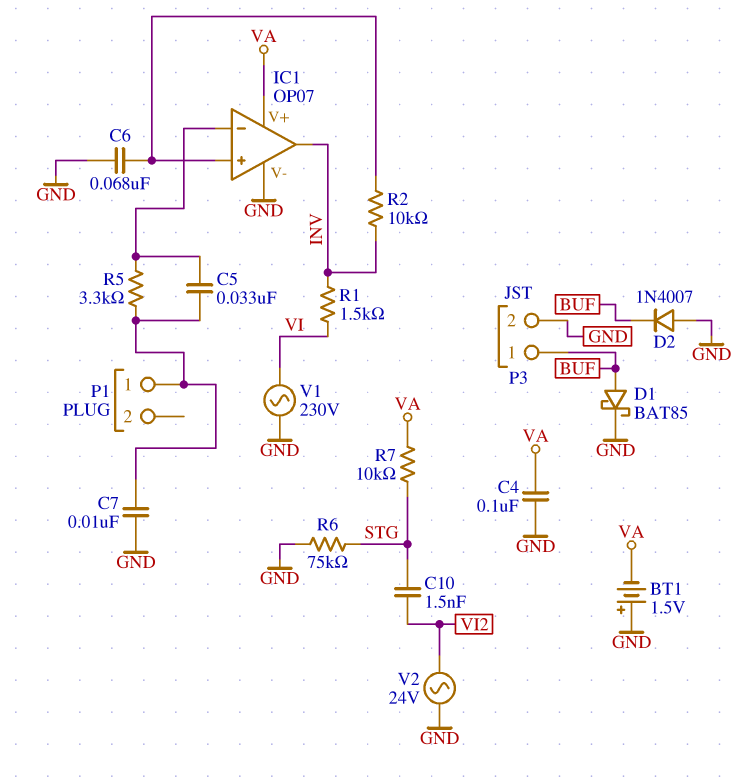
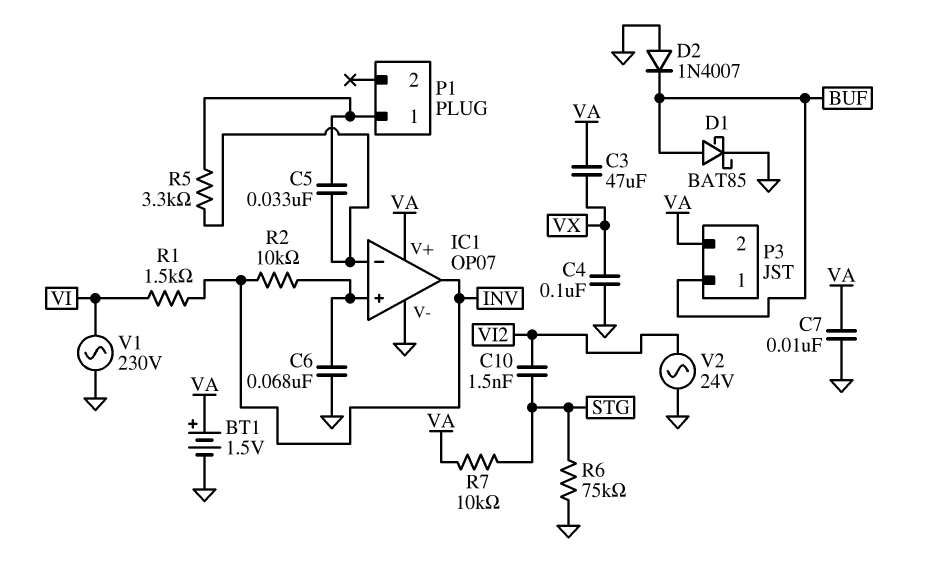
BT1: 1.5V (plus GND, minus VA) -> 1.5V (plus VA, minus GND)
C3: none -> 47uF (VA, VX)
C4: 100nF (GND, VA) -> 100nF (GND, VX)
C7: 10nF (GND, P1/1) -> 10nF (GND, VA)
P3 pin 2: GND -> VA

